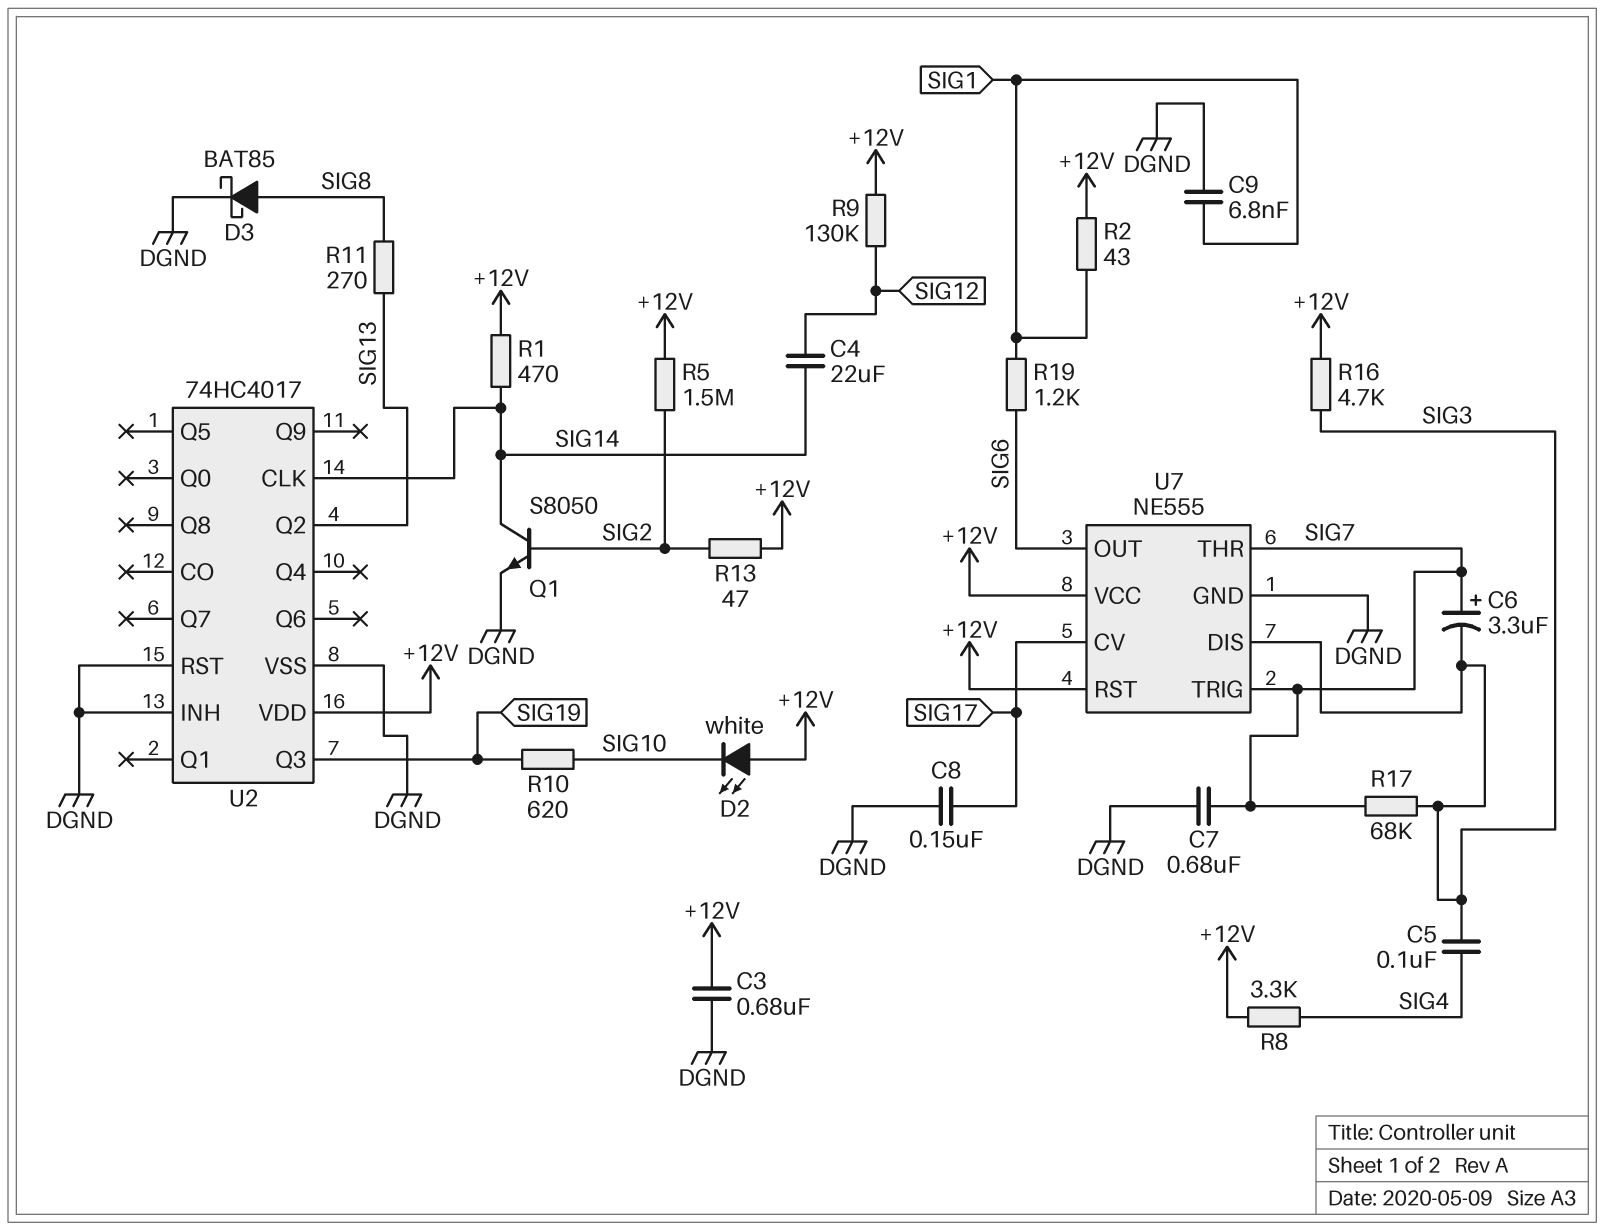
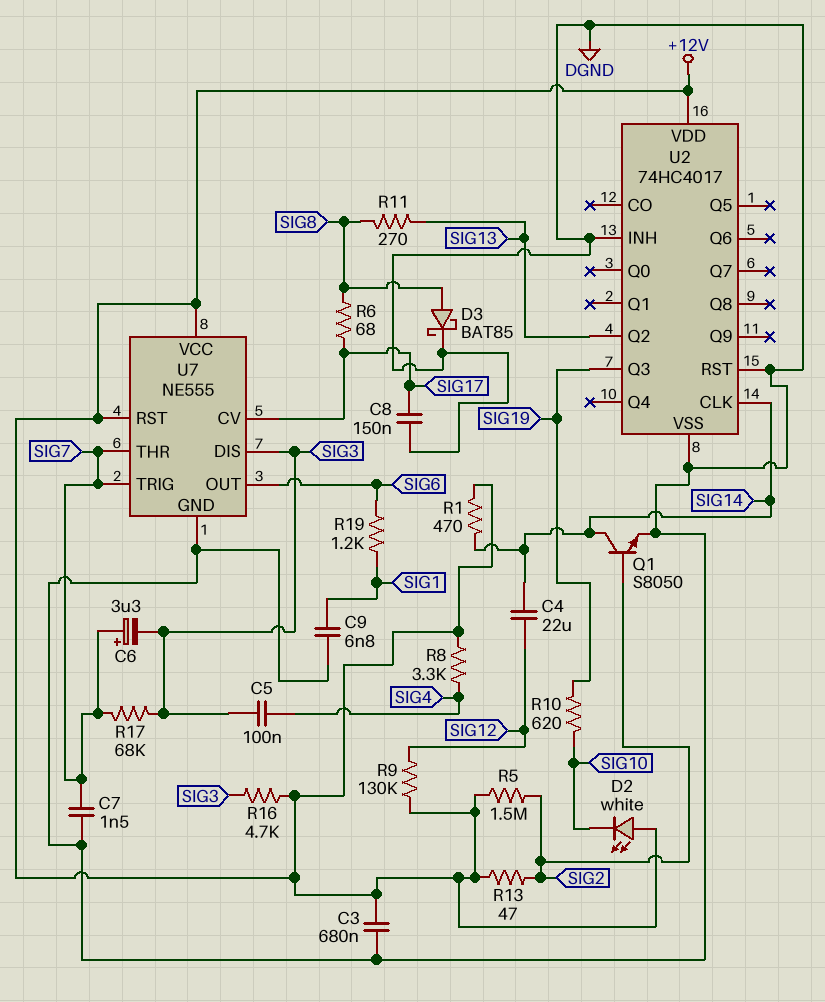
C7: 680nF (DGND, SIG7) -> 1.5nF (DGND, SIG7)
R2: 43 (+12V, SIG1) -> none
R6: none -> 68 (SIG8, SIG17)

